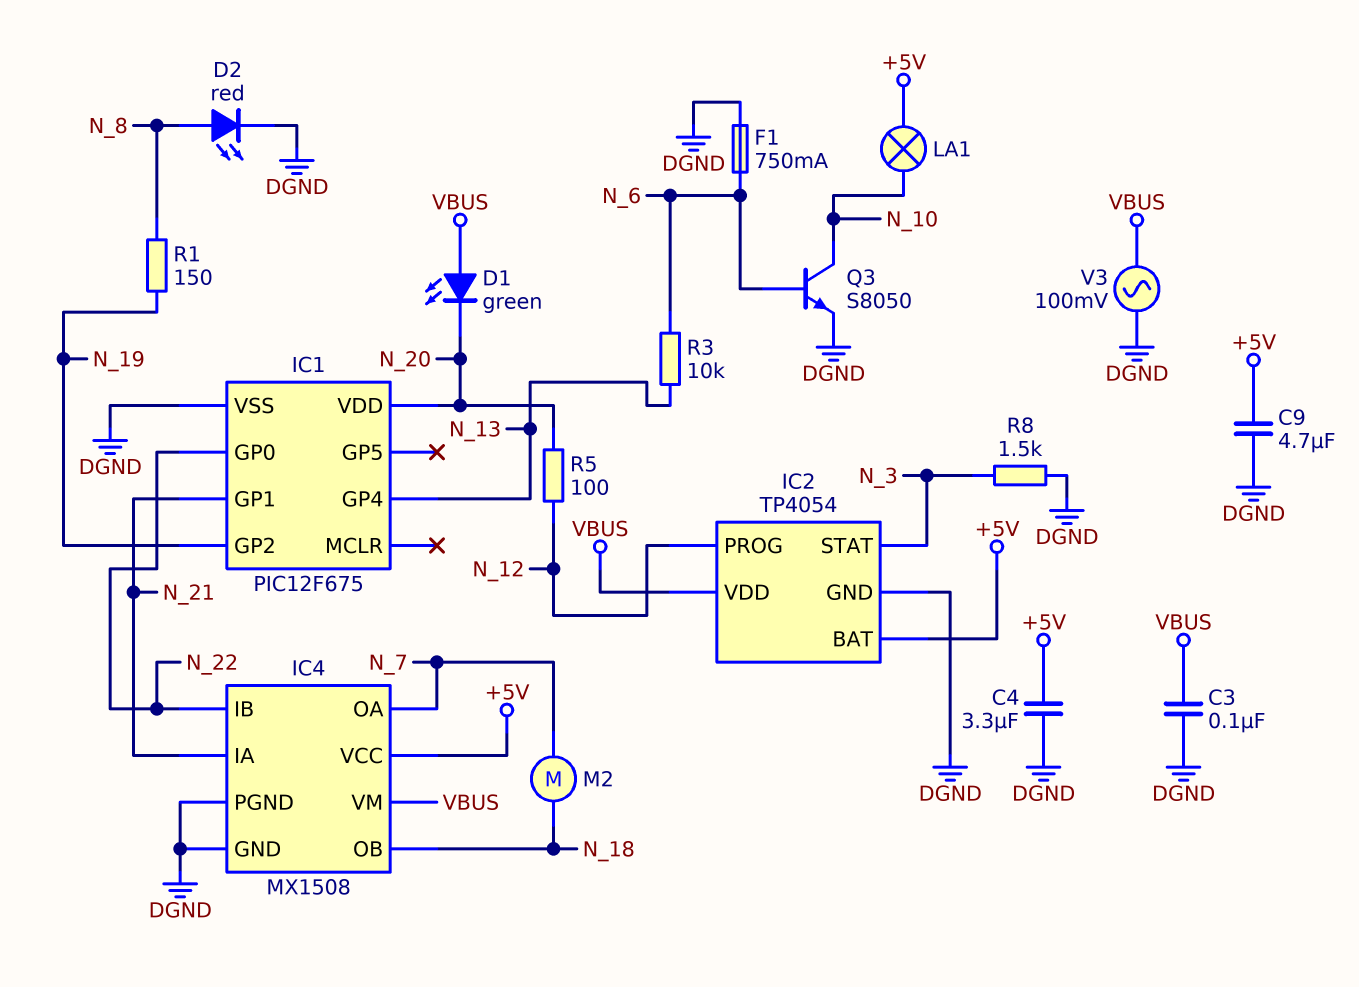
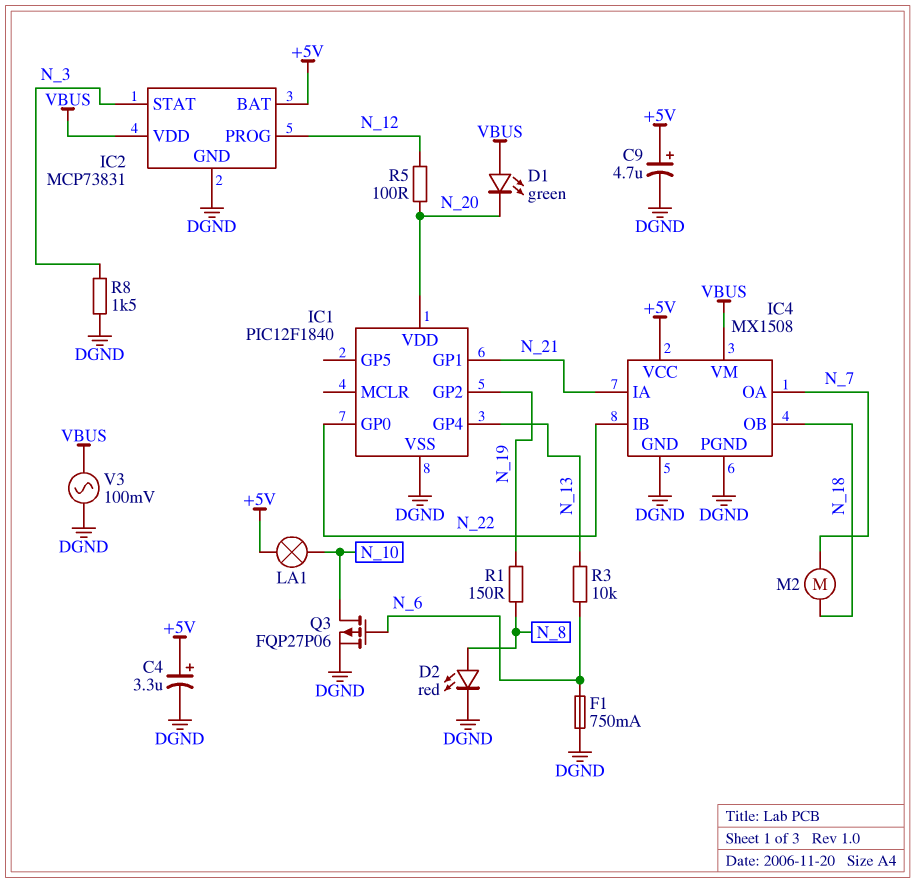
C3: 100nF (DGND, VBUS) -> none
C4: 3.3uF (+5V, DGND) -> 3.3uF (plus +5V, minus DGND)
C9: 4.7uF (+5V, DGND) -> 4.7uF (plus +5V, minus DGND)
IC1: PIC12F675 -> PIC12F1840
IC2: TP4054 -> MCP73831
Q3: NPN S8050 (B N_6, C N_10, E DGND) -> PMOS FQP27P06 (G N_6, D N_10, S DGND)

